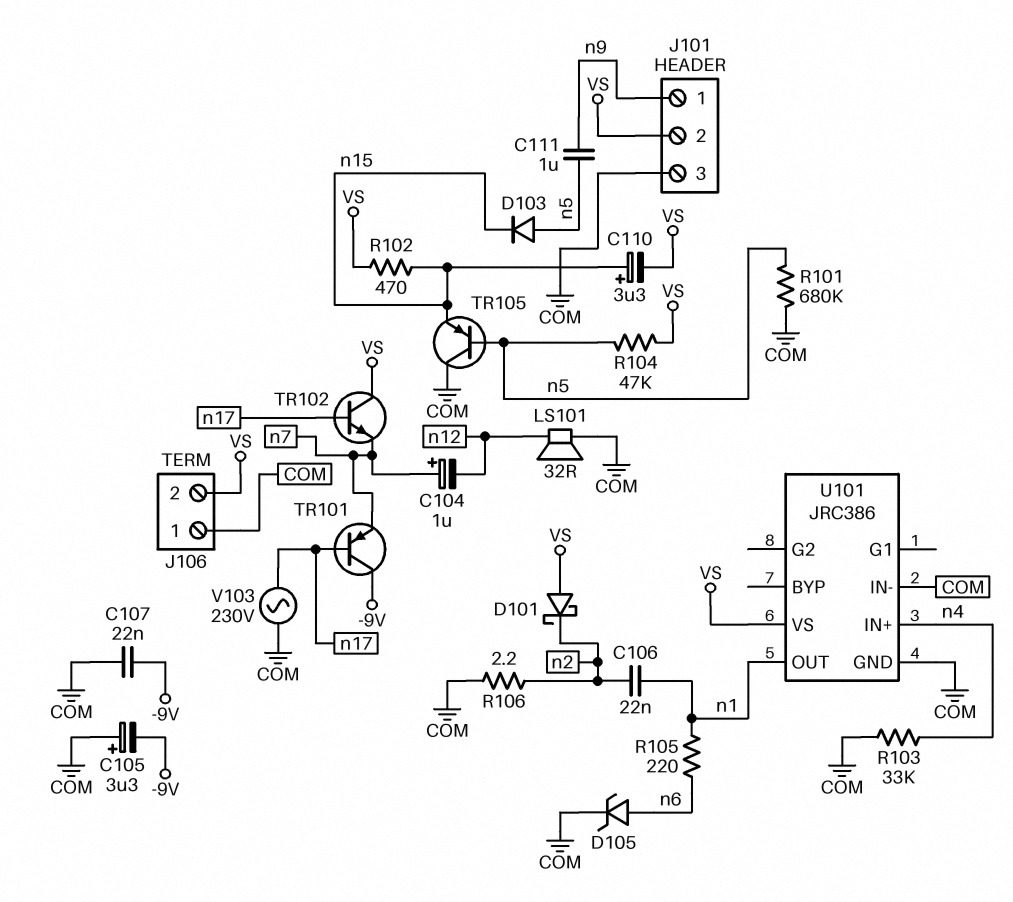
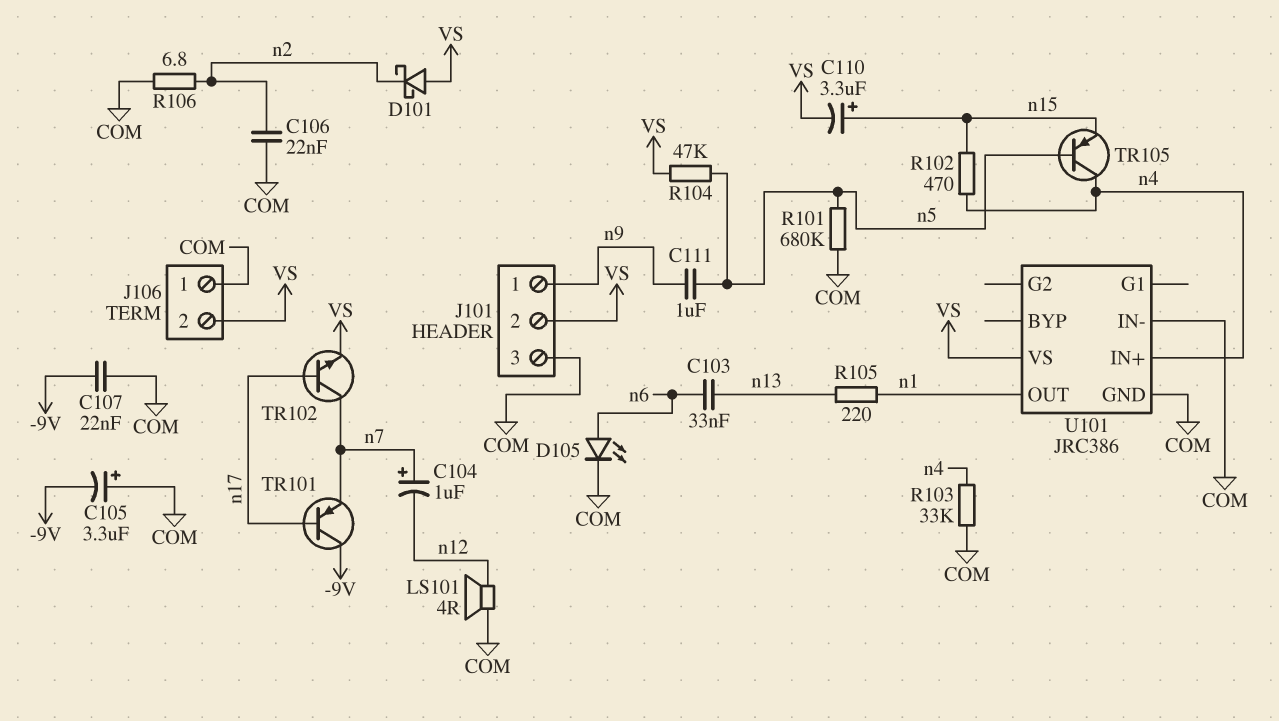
C103: none -> 33nF (n6, n13)
C106: 22nF (n1, n2) -> 22nF (COM, n2)
D103: diode (A n5, K n15) -> none
D105: zener (A n6, K COM) -> LED (A n6, K COM)
LS101: speaker 32R (COM, n12) -> speaker 4R (COM, n12)
R102: 470 (VS, n15) -> 470 (n4, n15)
R105: 220 (n1, n6) -> 220 (n1, n13)
R106: 2.2 (COM, n2) -> 6.8 (COM, n2)
TR102: NPN (B n17, C VS, E n7) -> NPN (B n17, C n7, E VS)
TR105: PNP (B n5, C COM, E n15) -> PNP (B n5, C n4, E n15)
V103: AC 230V (COM, n17) -> none

